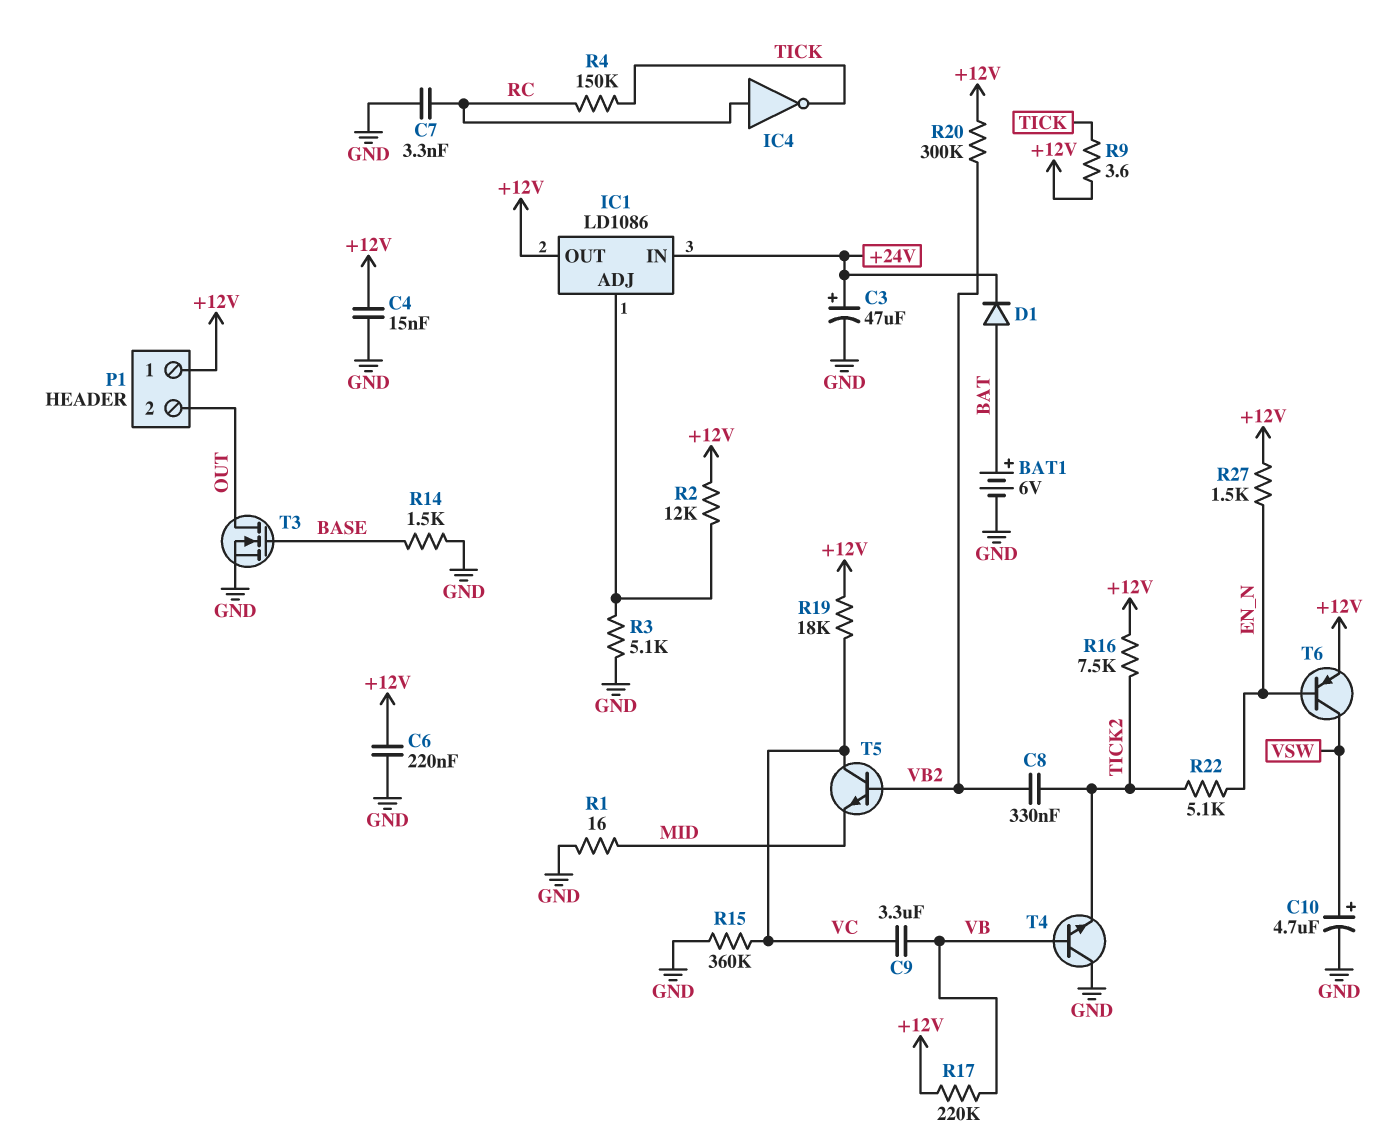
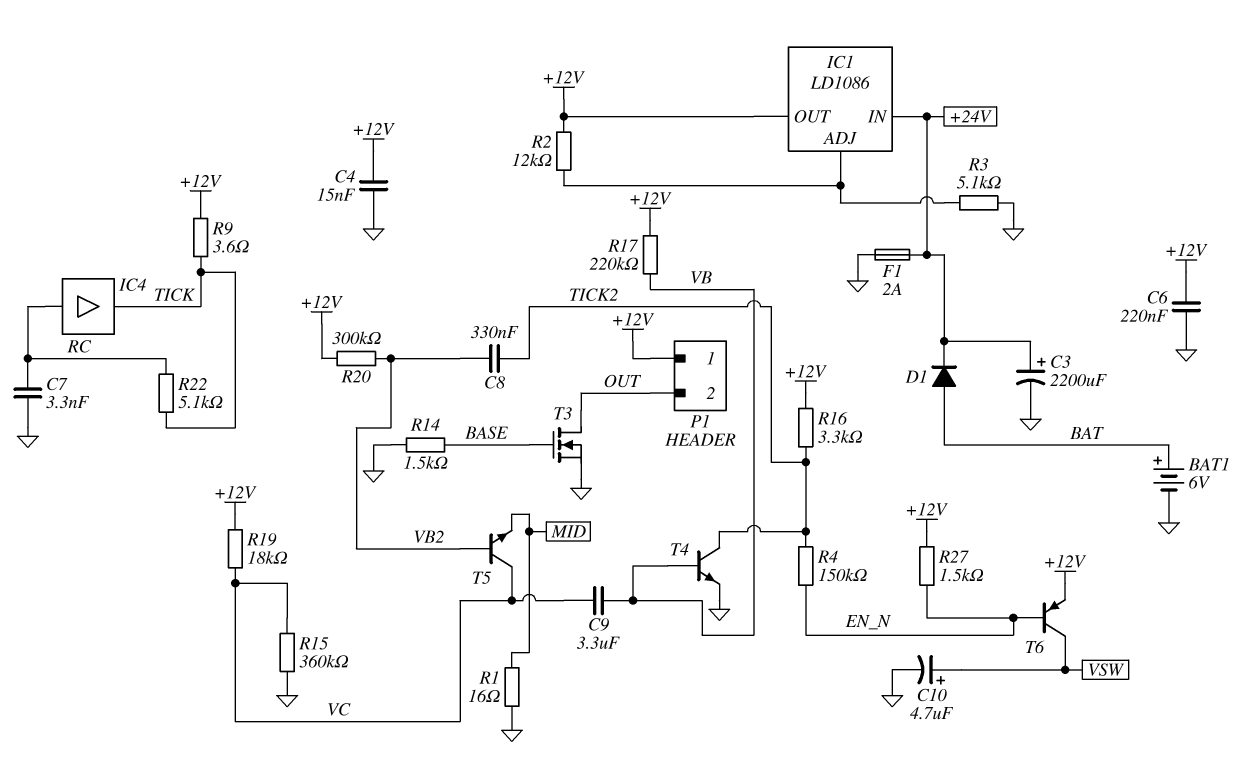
C3: 47uF (plus +24V, minus GND) -> 2200uF (plus +24V, minus GND)
F1: none -> 2A (+24V, GND)
IC4: NOT (in RC, out TICK) -> buffer (in RC, out TICK)
R4: 150k (RC, TICK) -> 150k (EN_N, TICK2)
R16: 7.5k (+12V, TICK2) -> 3.3k (+12V, TICK2)
R22: 5.1k (EN_N, TICK2) -> 5.1k (RC, TICK)
T4: NPN (B VB, C GND, E TICK2) -> NPN (B VB, C TICK2, E GND)

